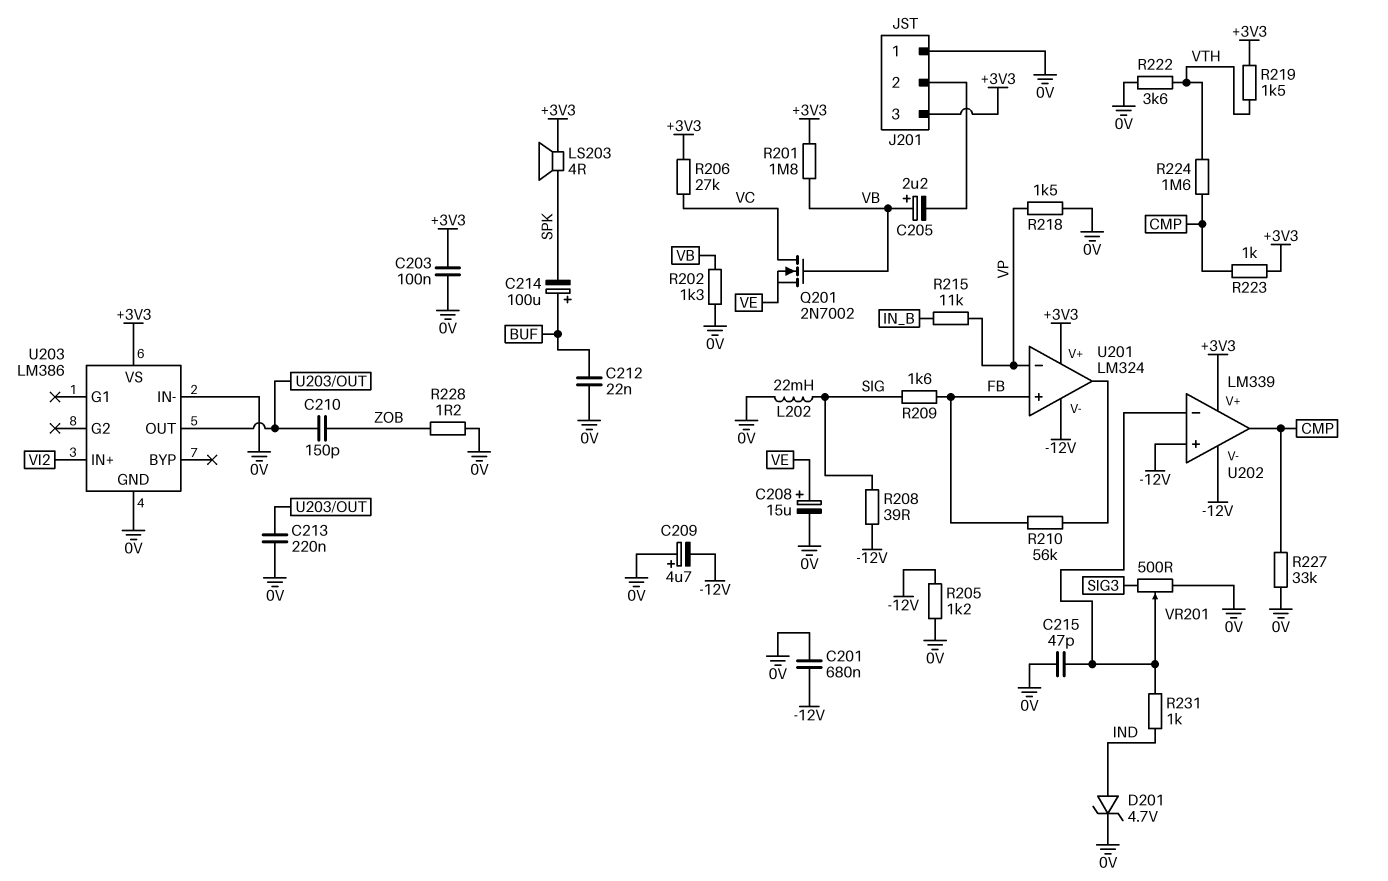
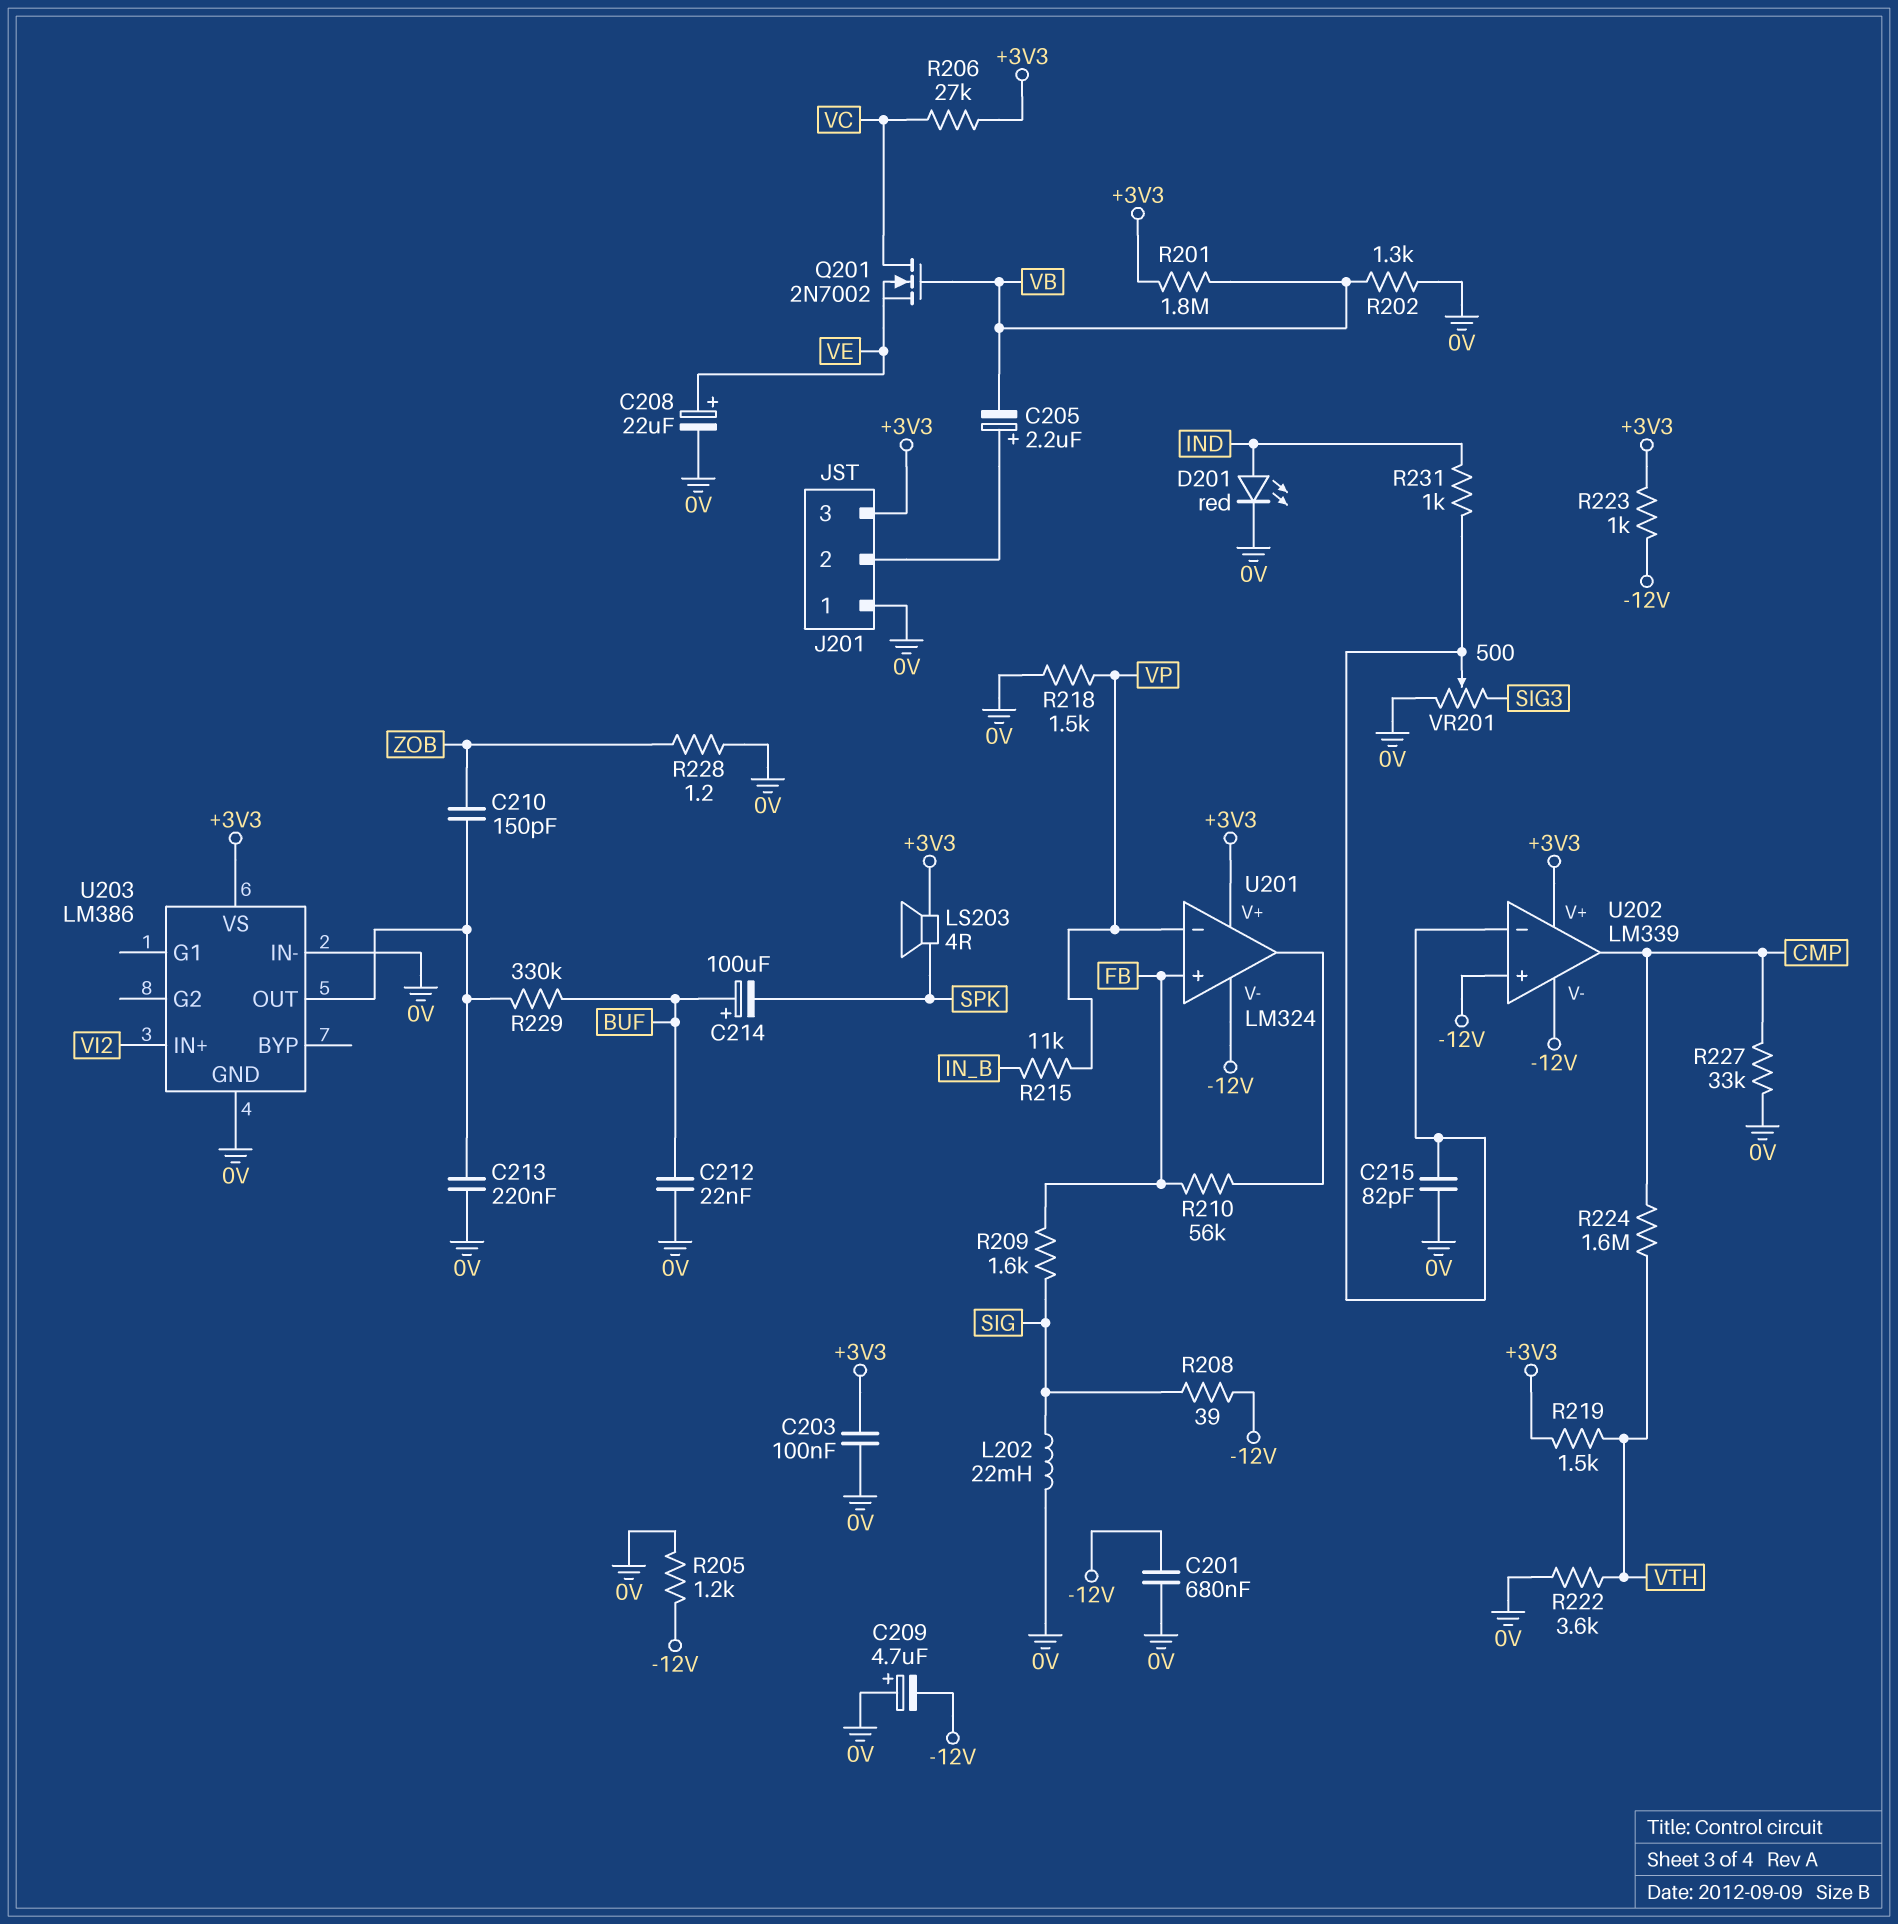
C205: 2.2uF (plus VB, minus J201/2) -> 2.2uF (plus J201/2, minus VB)
C208: 15uF (plus VE, minus 0V) -> 22uF (plus VE, minus 0V)
C215: 47pF (0V, U202/in-) -> 82pF (0V, U202/in-)
D201: zener 4.7V (A IND, K 0V) -> LED red (A IND, K 0V)
R223: 1k (+3V3, CMP) -> 1k (+3V3, -12V)
R229: none -> 330k (BUF, U203/OUT)

